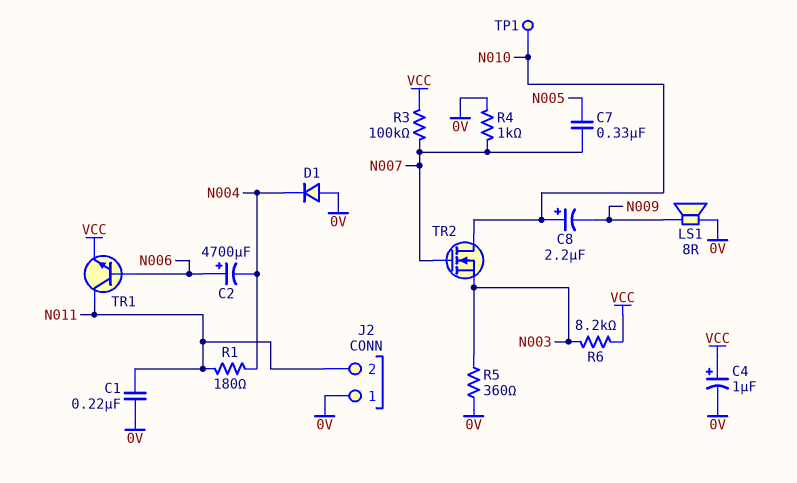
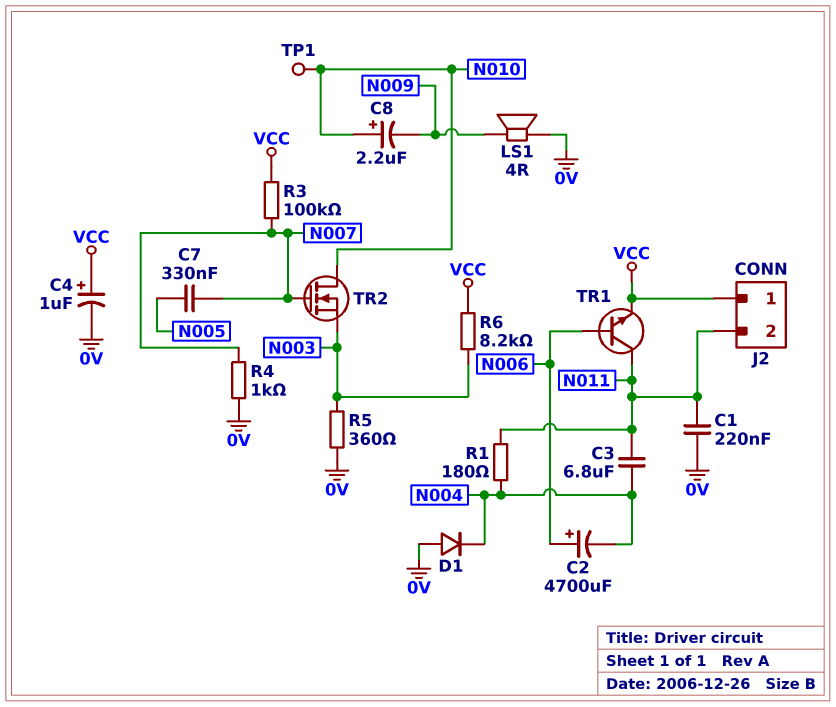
C3: none -> 6.8uF (N004, N011)
J2 pin 1: 0V -> VCC
LS1: speaker 8R (0V, N009) -> speaker 4R (0V, N009)

